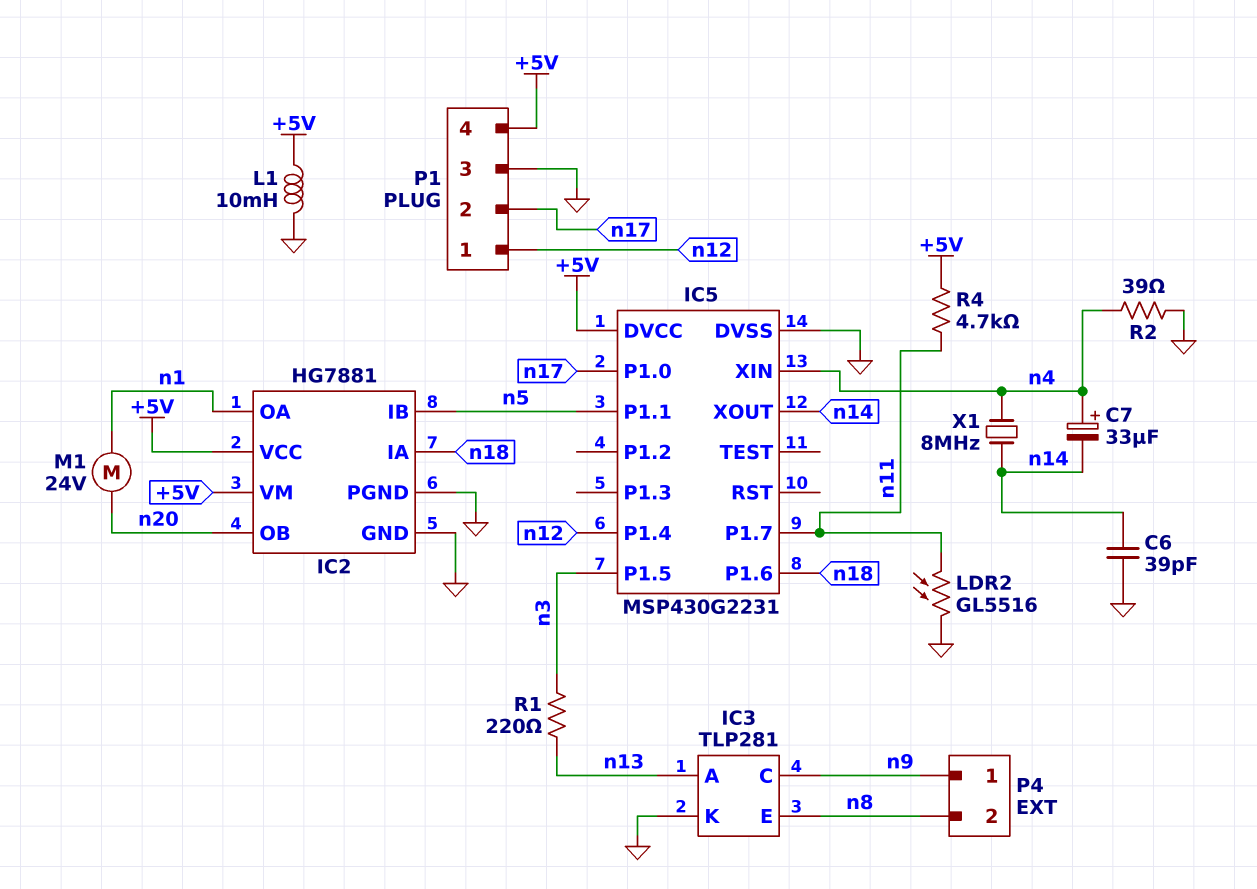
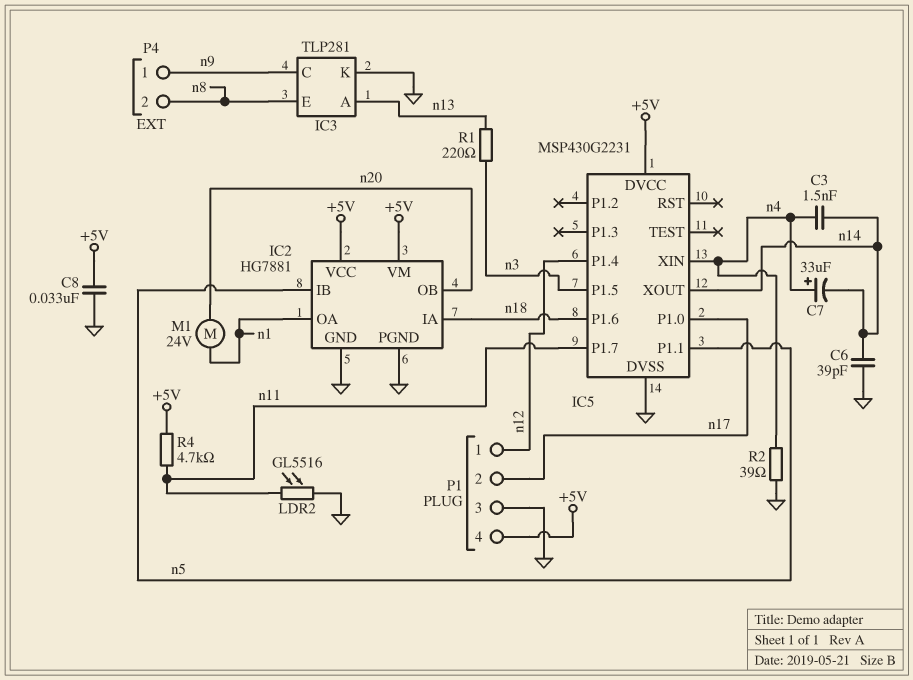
C3: none -> 1.5nF (n4, n14)
C8: none -> 33nF (+5V, GND)
L1: 10mH (+5V, GND) -> none
X1: 8MHz (n4, n14) -> none

